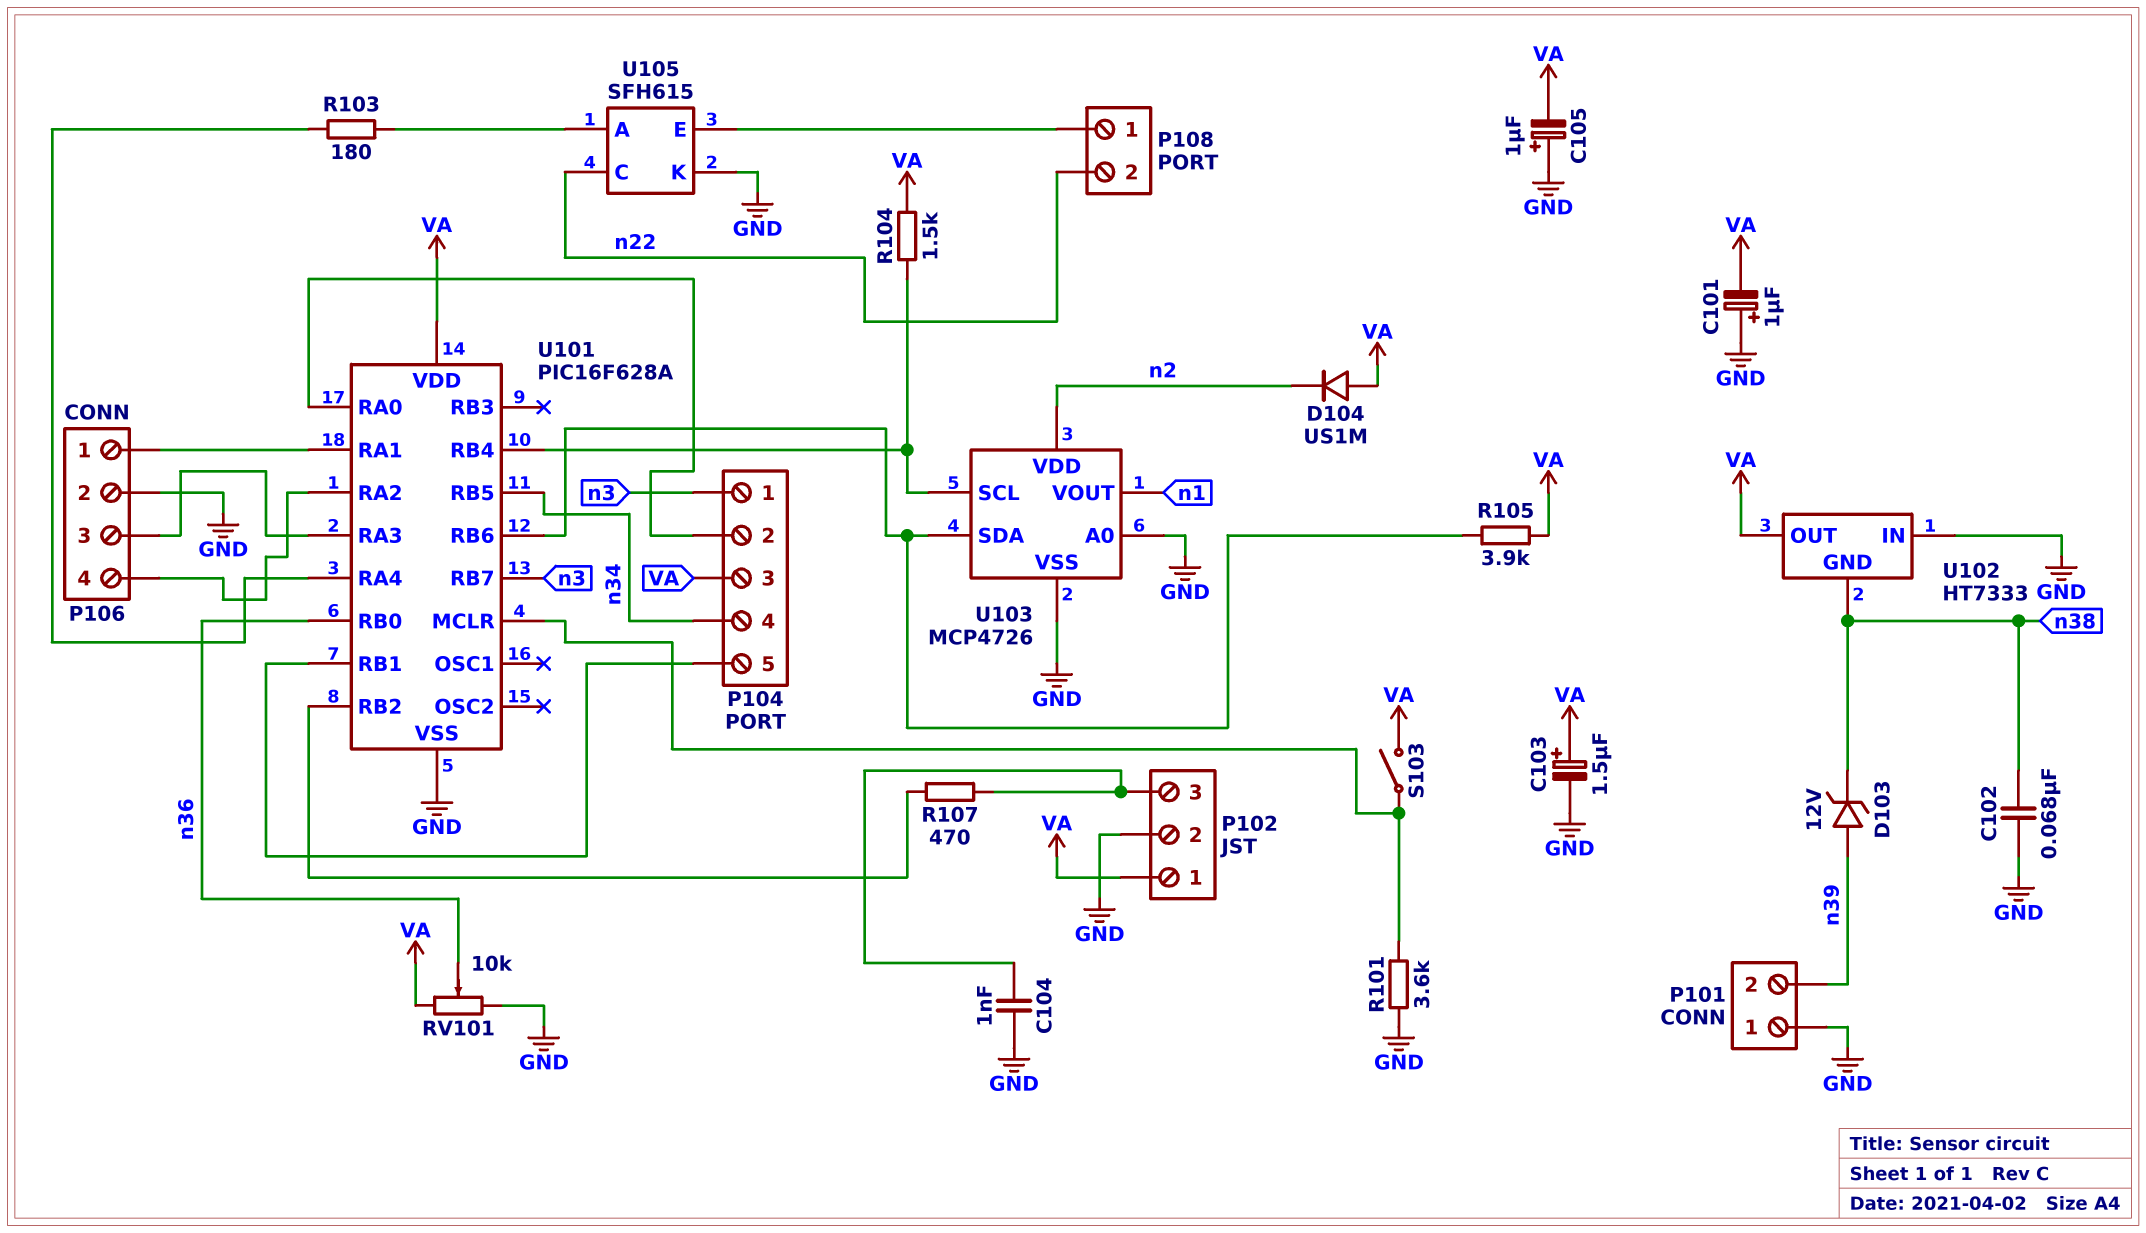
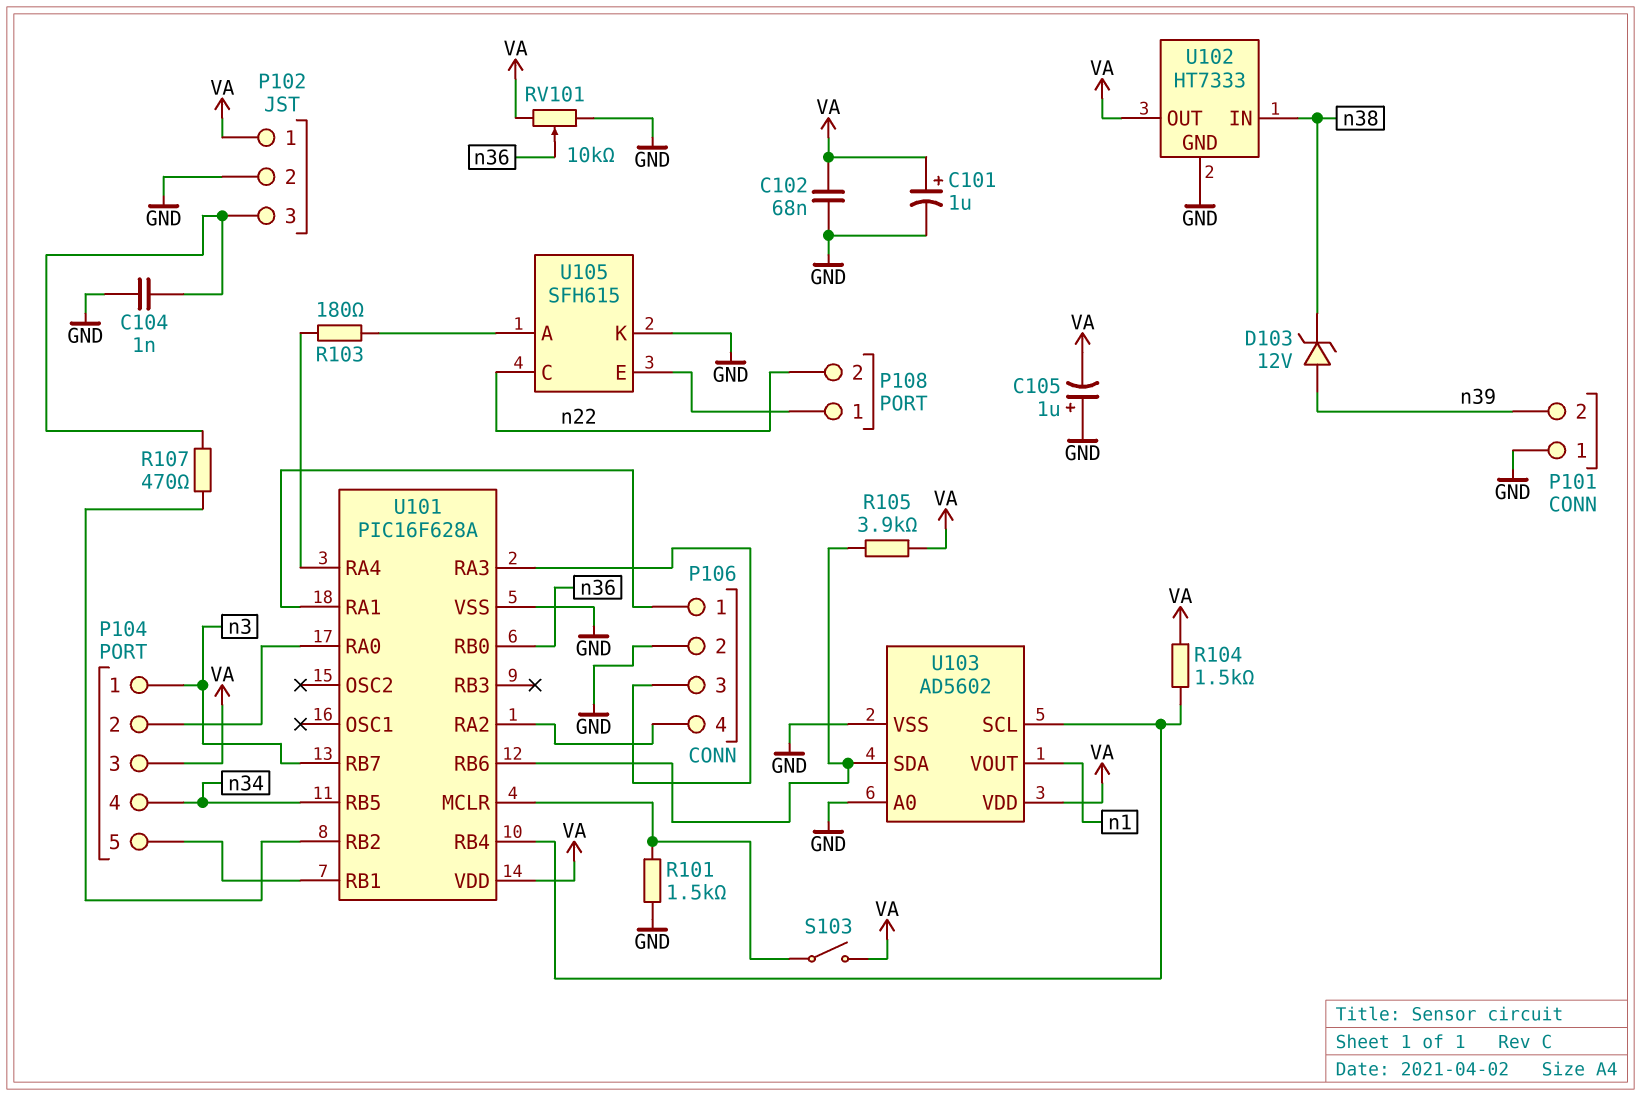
C101: 1uF (plus GND, minus VA) -> 1uF (plus VA, minus GND)
C102: 68nF (GND, n38) -> 68nF (GND, VA)
C103: 1.5uF (plus VA, minus GND) -> none
D104: diode US1M (A VA, K n2) -> none
R101: 3.6k (GND, U101/MCLR) -> 1.5k (GND, U101/MCLR)
U102 pin GND: n38 -> GND
U102 pin IN: GND -> n38
U103: MCP4726 -> AD5602
U103 pin VDD: n2 -> VA

